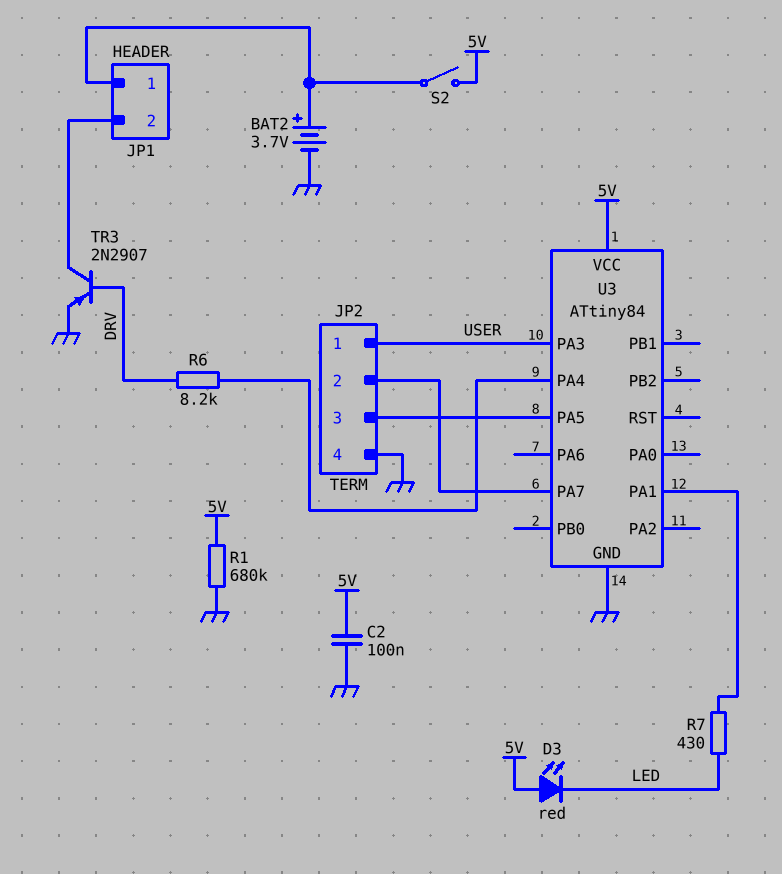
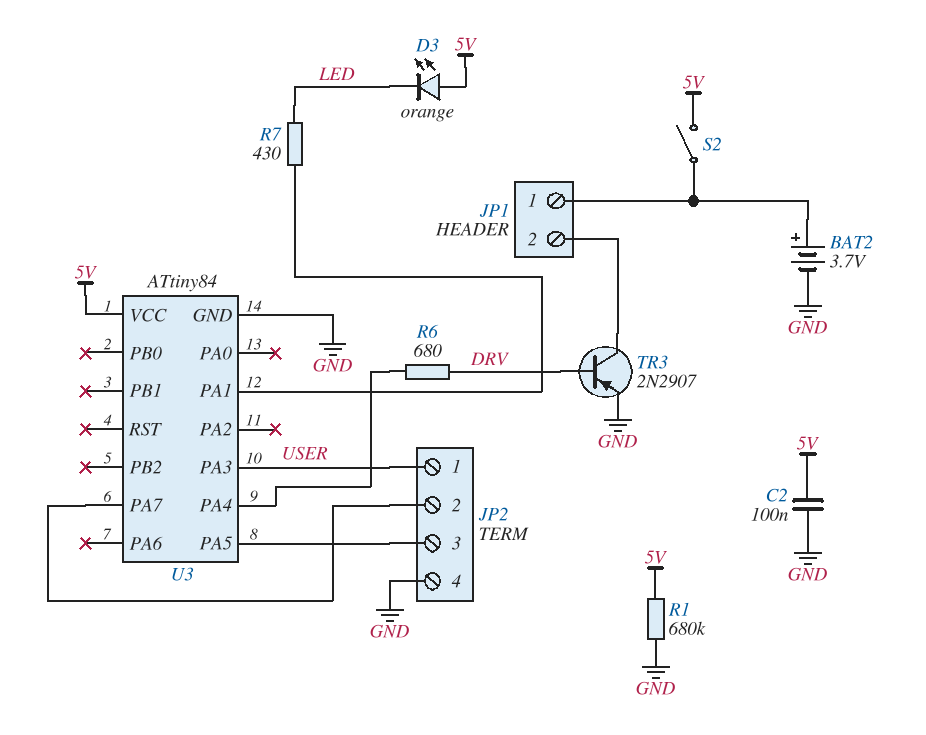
D3: LED red (A 5V, K LED) -> LED orange (A 5V, K LED)
R6: 8.2k (DRV, U3/PA4) -> 680 (DRV, U3/PA4)

